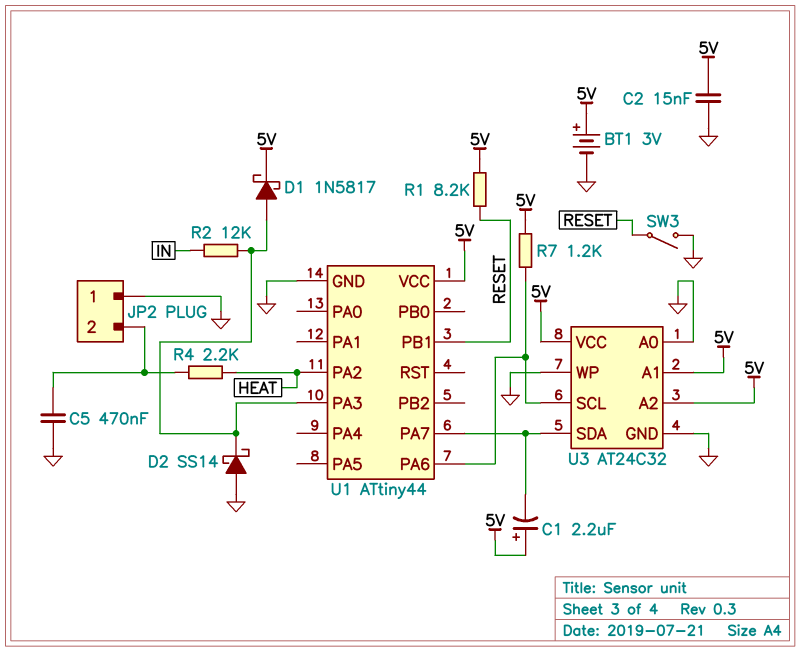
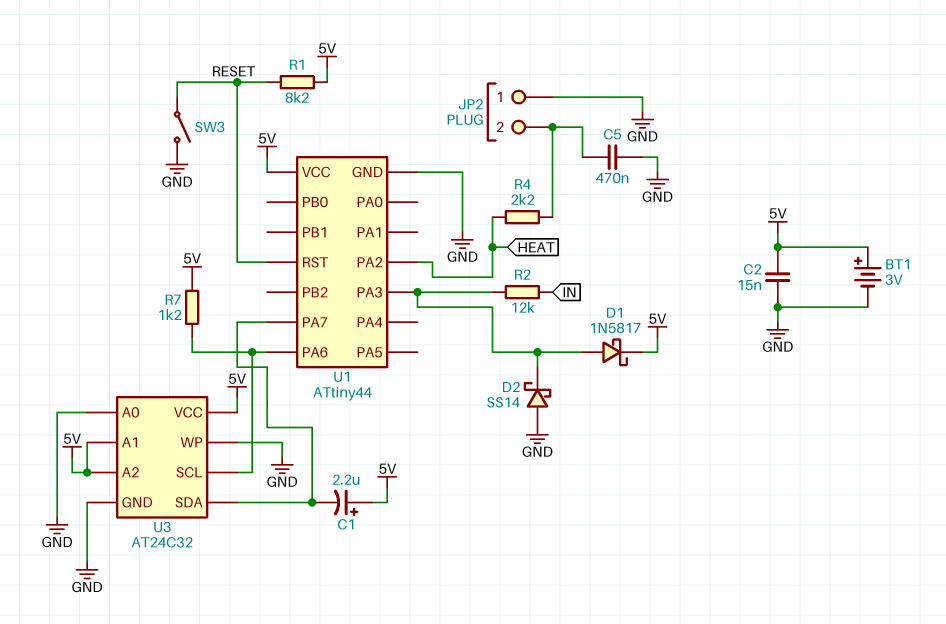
U1 pin PB1: RESET -> none
U1 pin RST: none -> RESET

